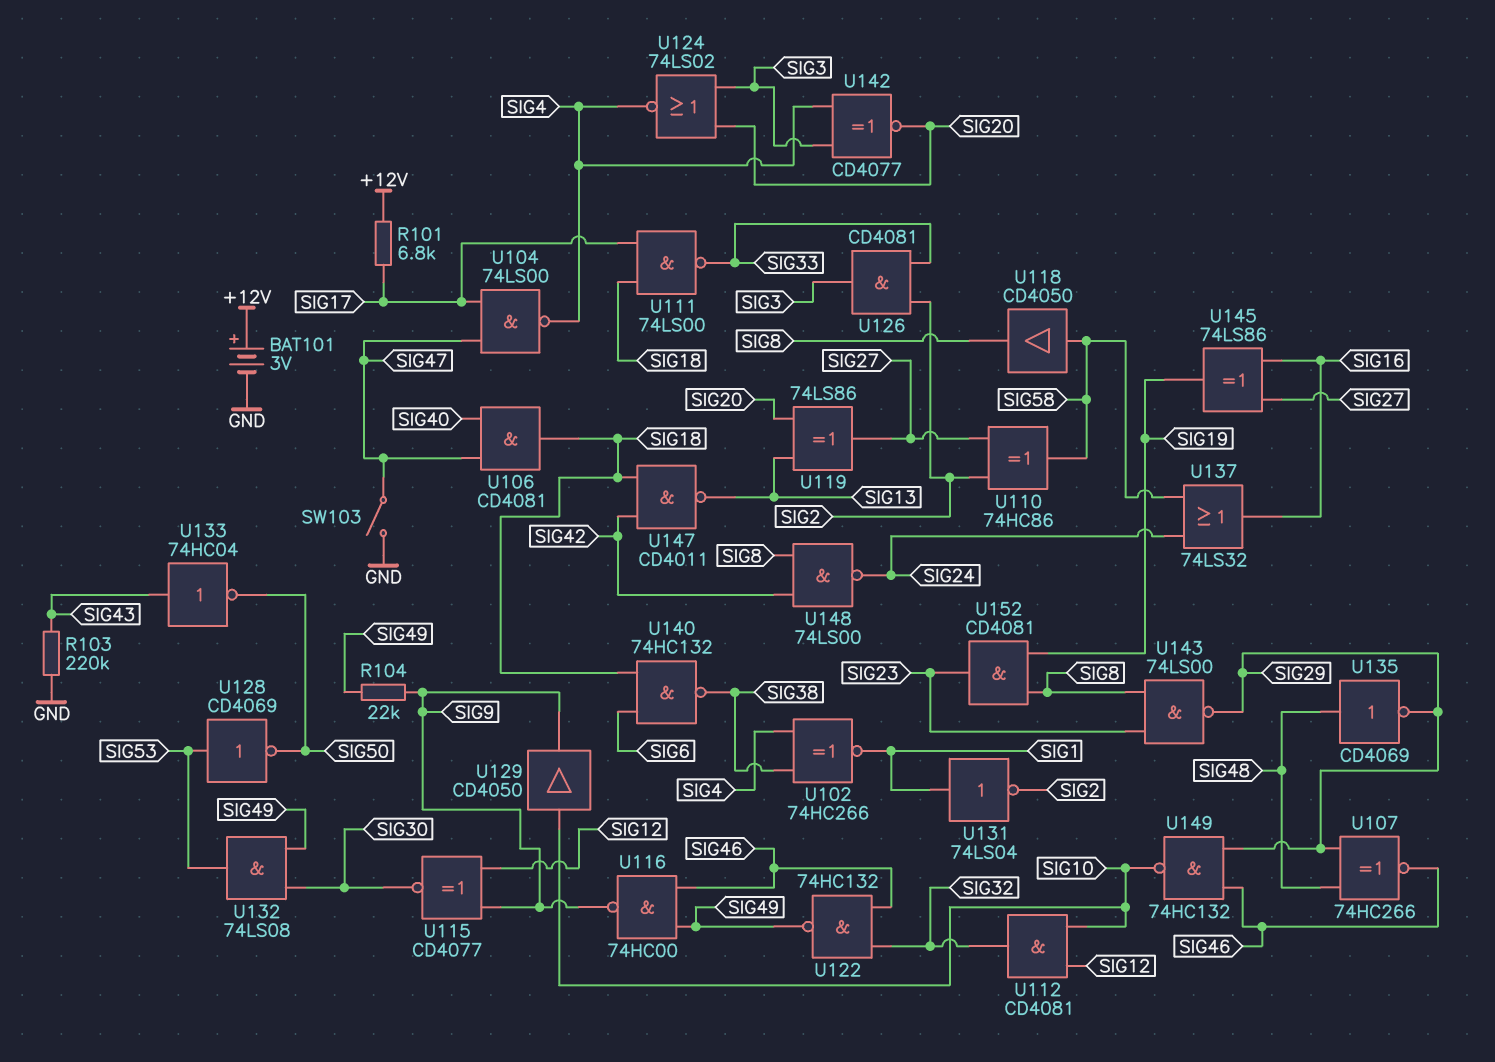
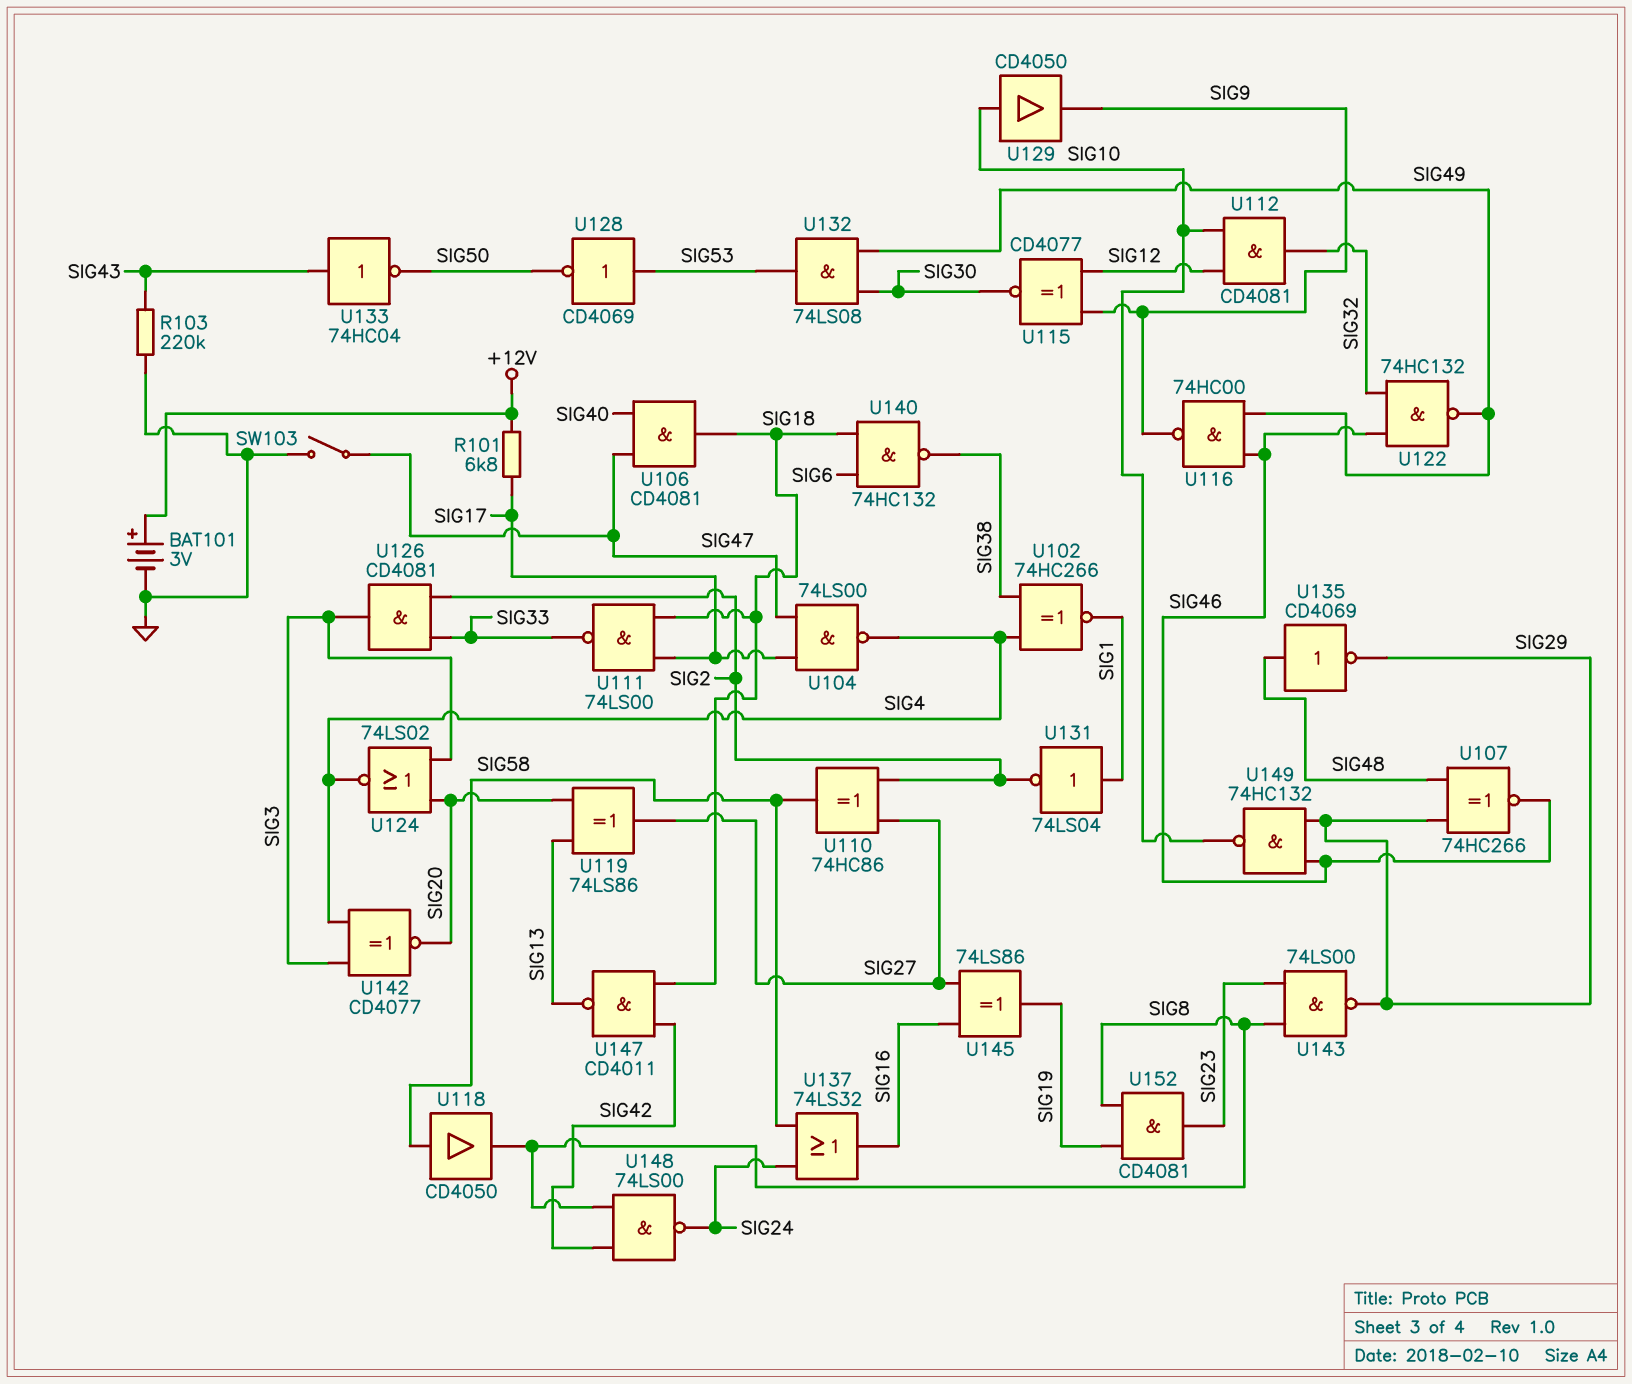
R104: 22k (SIG9, SIG49) -> none

